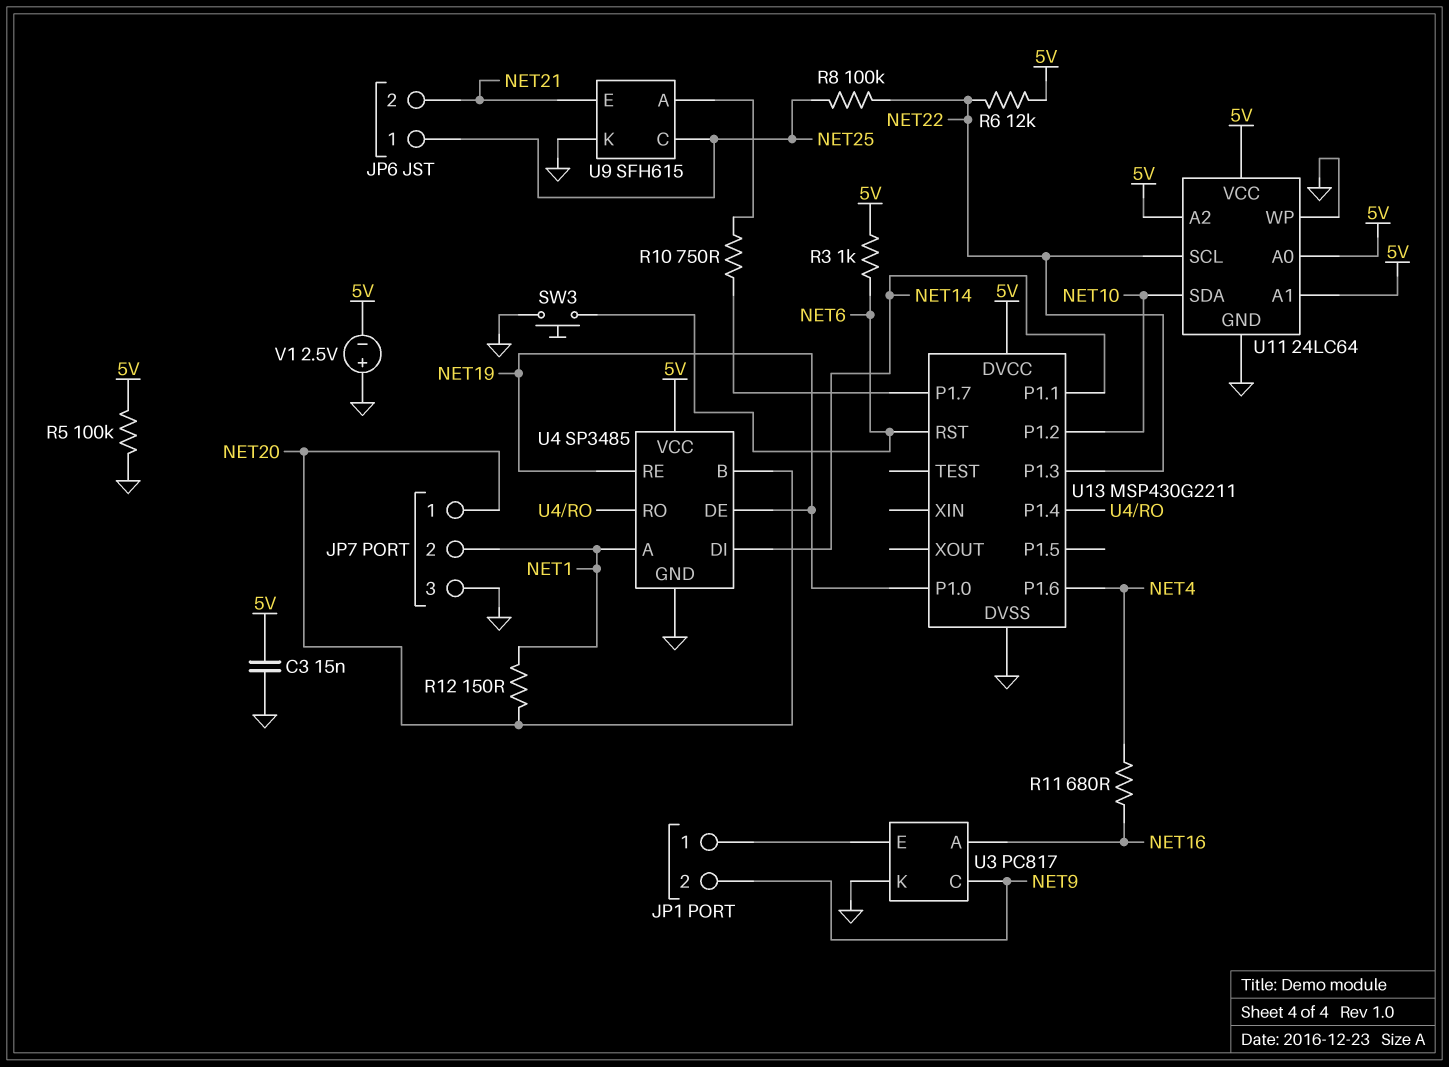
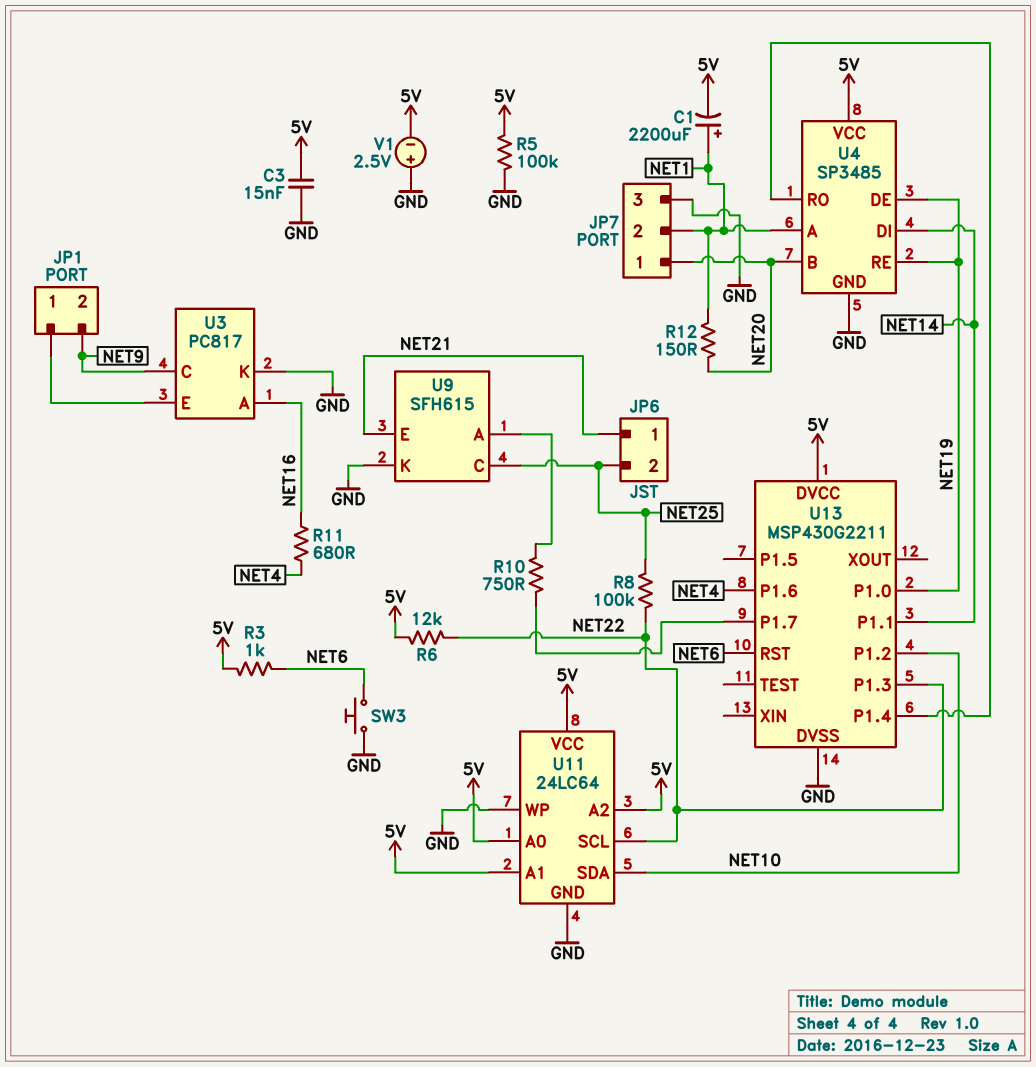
C1: none -> 2200uF (plus NET1, minus 5V)
JP6 pin 1: NET25 -> NET21
JP6 pin 2: NET21 -> NET25

